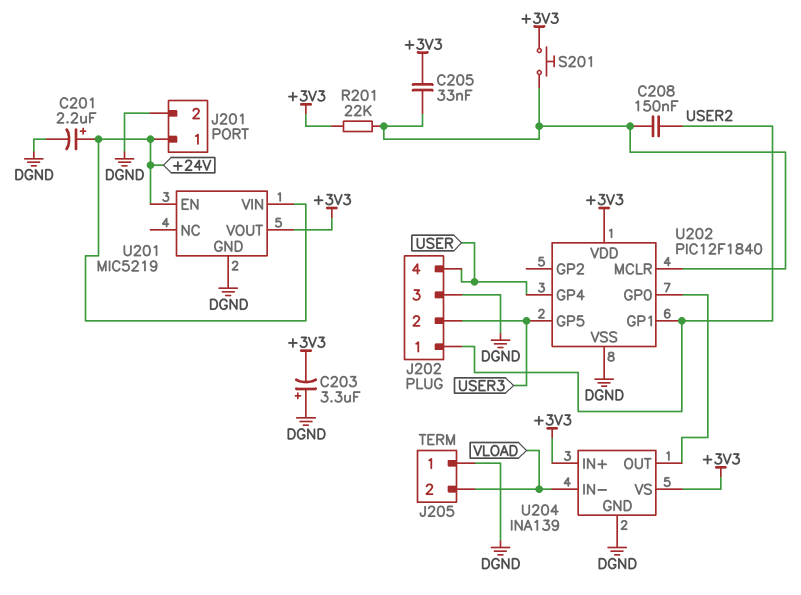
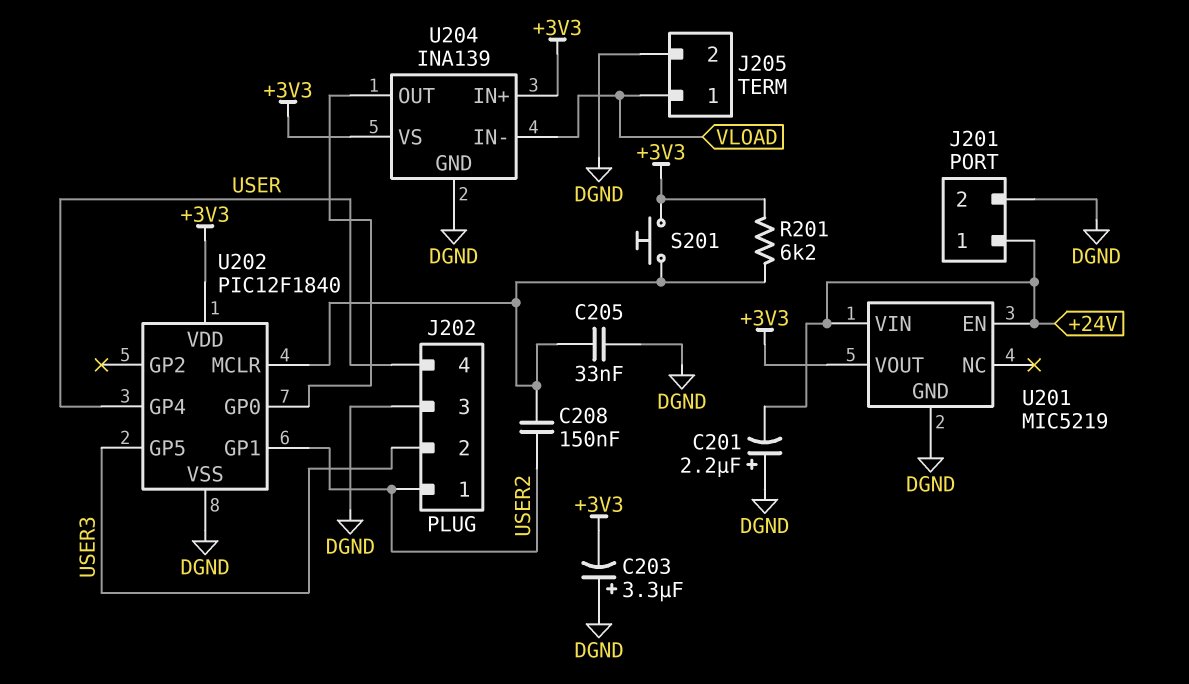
C201: 2.2uF (plus +24V, minus DGND) -> 2.2uF (plus DGND, minus +24V)
C205: 33nF (+3V3, U202/MCLR) -> 33nF (DGND, U202/MCLR)
J205 pin 1: DGND -> VLOAD
J205 pin 2: VLOAD -> DGND
R201: 22k (+3V3, U202/MCLR) -> 6.2k (+3V3, U202/MCLR)

